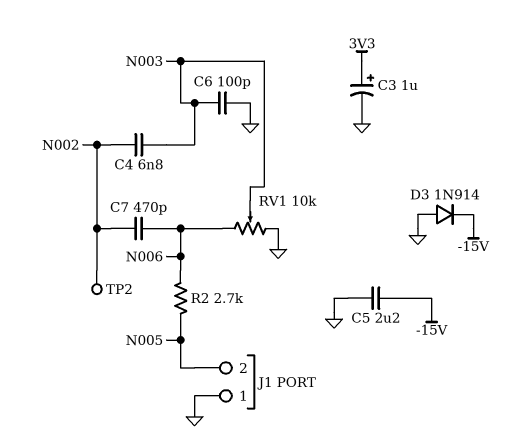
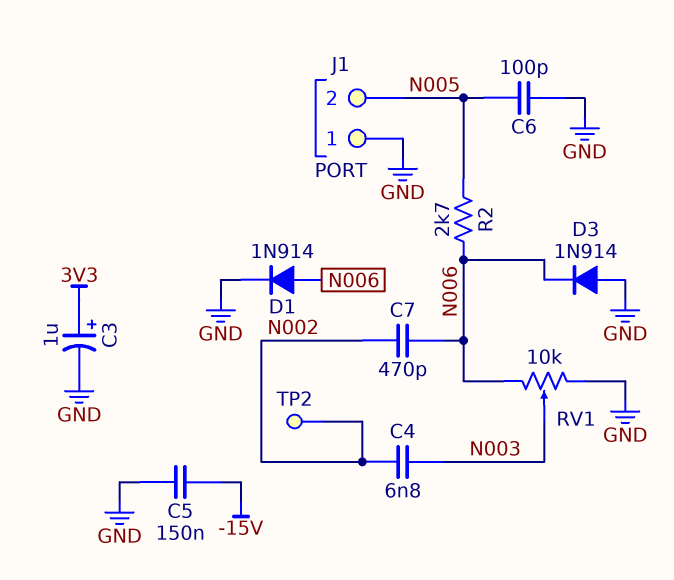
C5: 2.2uF (-15V, GND) -> 150nF (-15V, GND)
C6: 100pF (GND, N003) -> 100pF (GND, N005)
D1: none -> diode 1N914 (A N006, K GND)
D3: diode 1N914 (A GND, K -15V) -> diode 1N914 (A GND, K N006)

